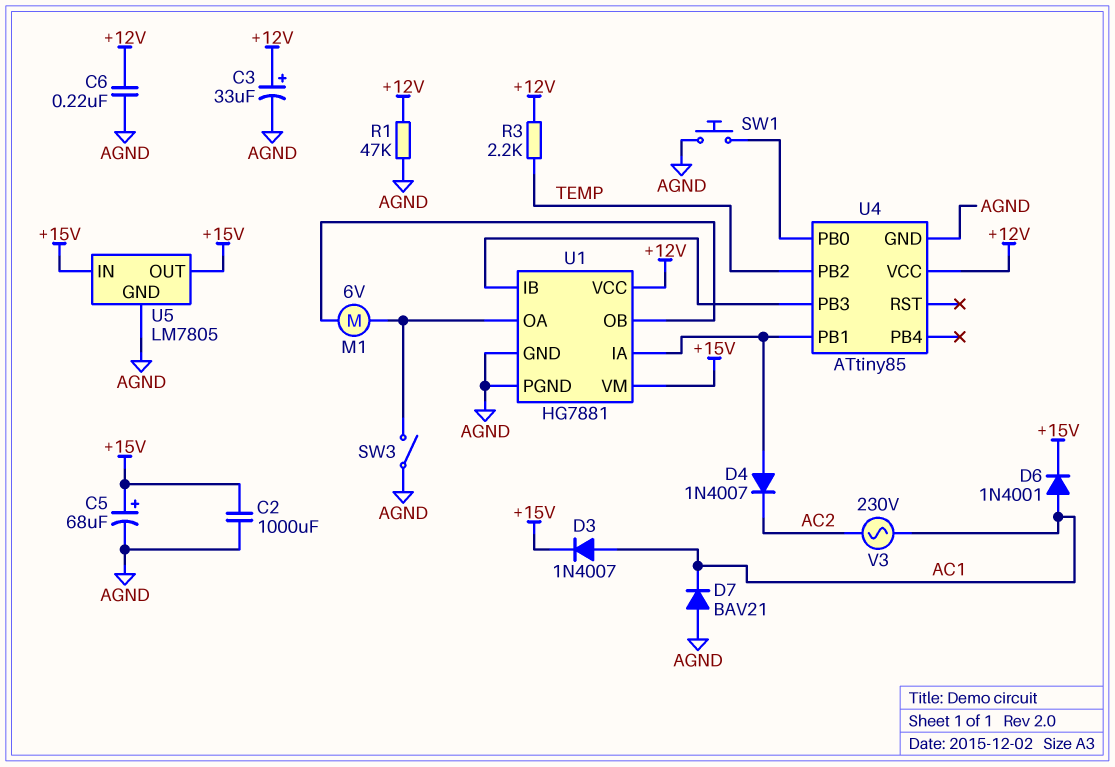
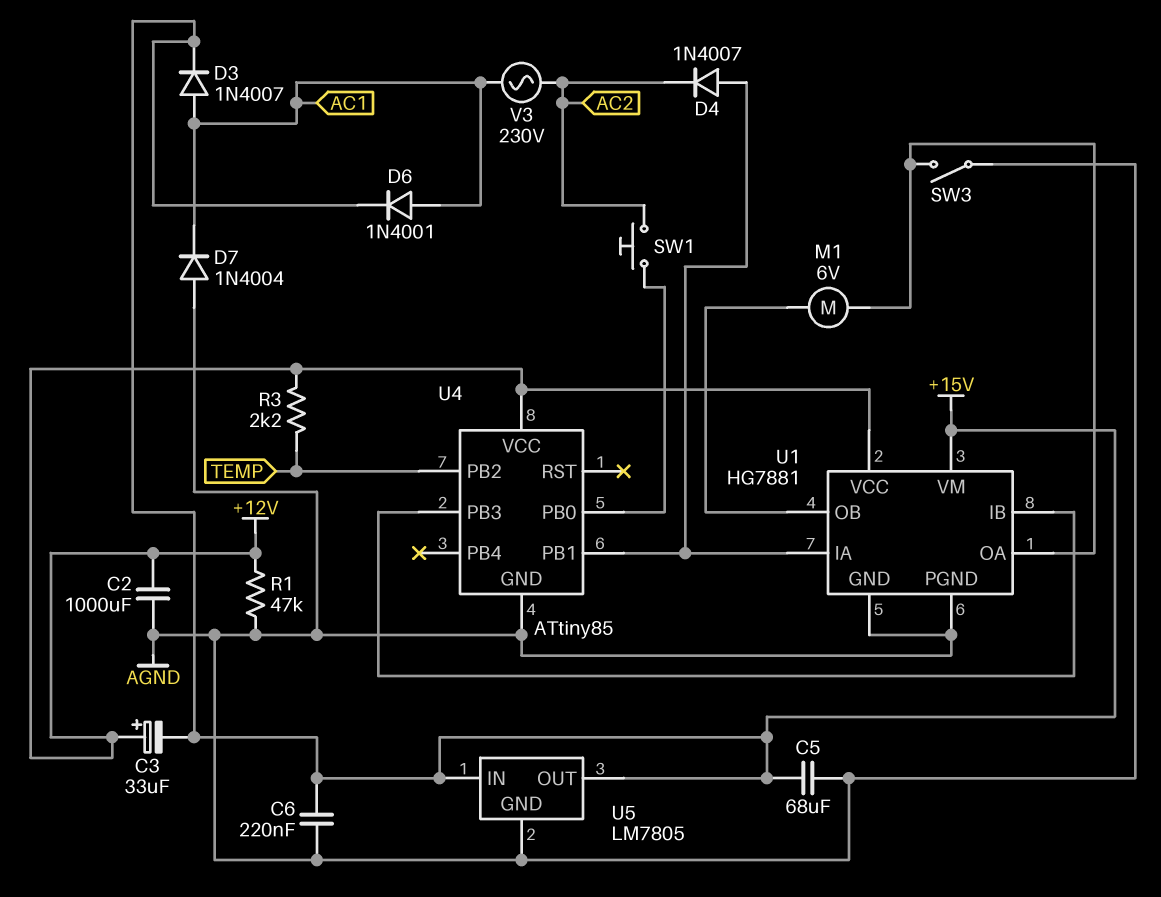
C2: 1000uF (+15V, AGND) -> 1000uF (+12V, AGND)
C3: 33uF (plus +12V, minus AGND) -> 33uF (plus +12V, minus +15V)
C5: 68uF (plus +15V, minus AGND) -> 68uF (+15V, AGND)
C6: 220nF (+12V, AGND) -> 220nF (+15V, AGND)
D7: diode BAV21 (A AGND, K AC1) -> diode 1N4004 (A AGND, K AC1)
SW1: button (AGND, U4/PB0) -> button (AC2, U4/PB0)

